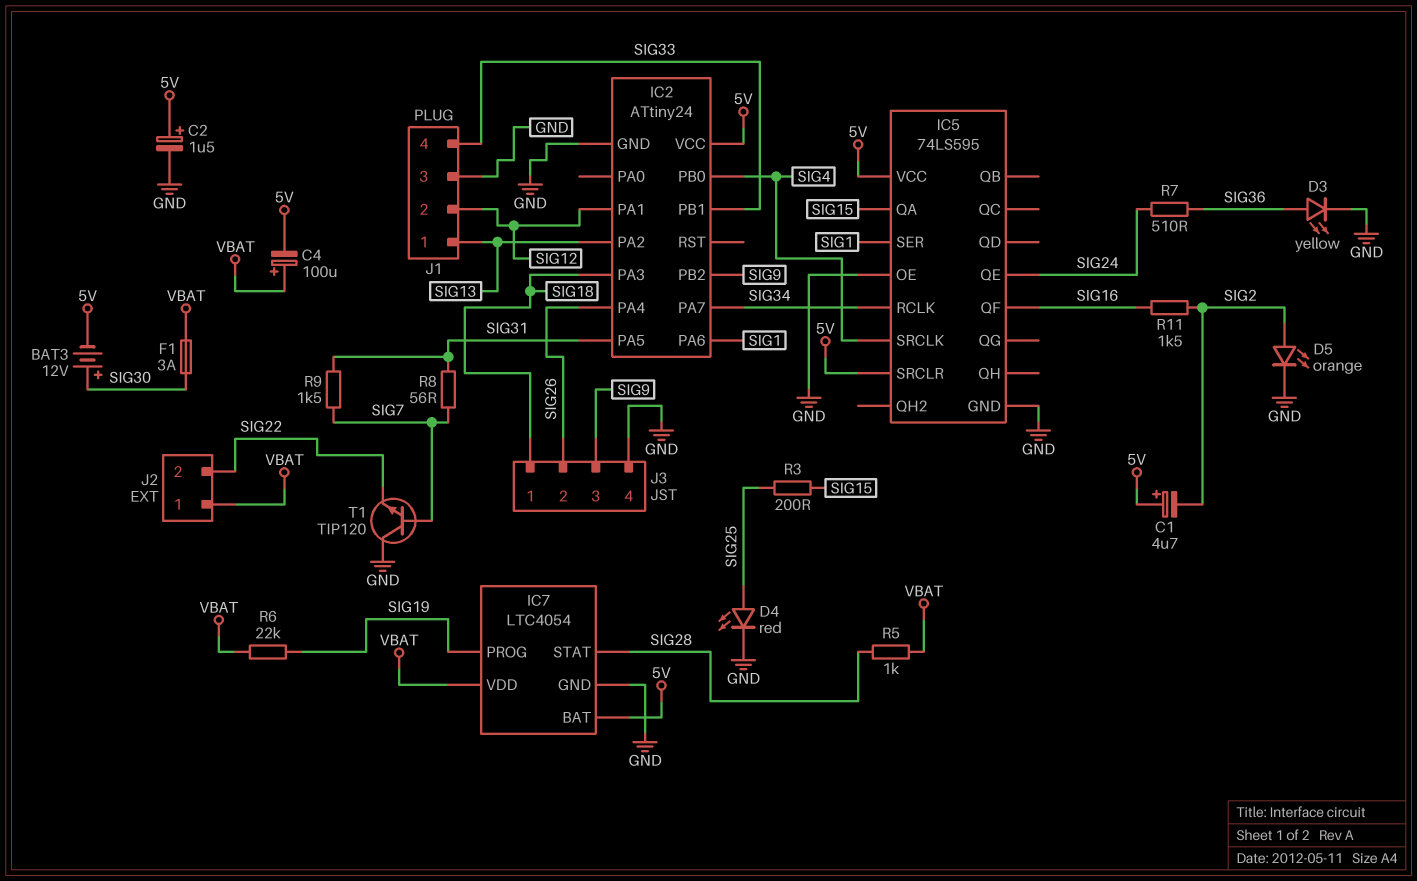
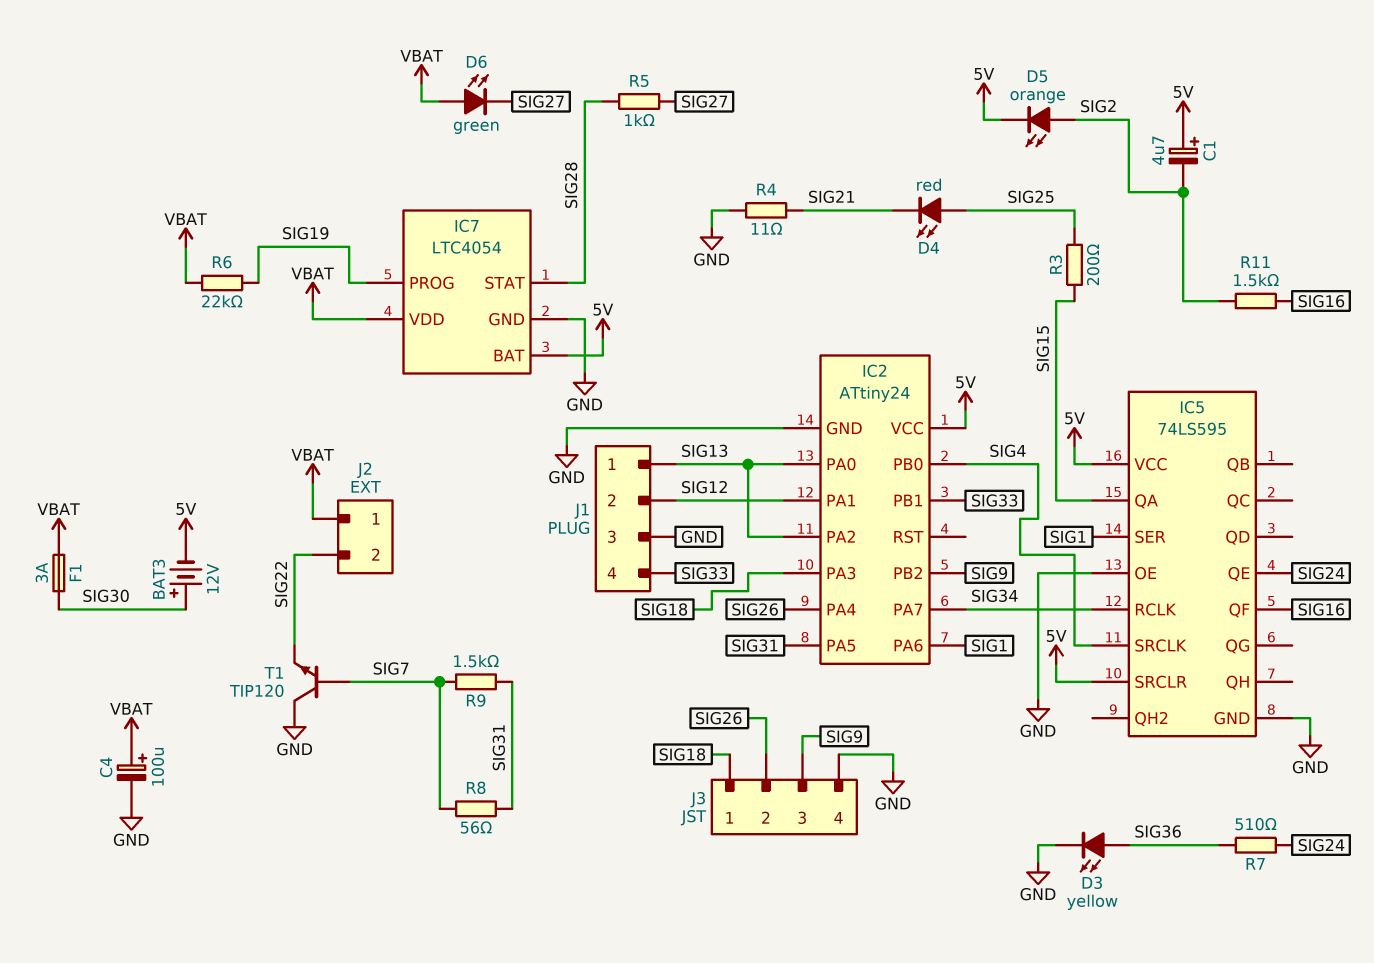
C2: 1.5uF (plus 5V, minus GND) -> none
C4: 100uF (plus VBAT, minus 5V) -> 100uF (plus VBAT, minus GND)
D4: LED red (A SIG25, K GND) -> LED red (A SIG25, K SIG21)
D5: LED orange (A SIG2, K GND) -> LED orange (A SIG2, K 5V)
D6: none -> LED green (A VBAT, K SIG27)
IC2 pin PA0: none -> SIG13
R4: none -> 11 (GND, SIG21)
R5: 1k (SIG28, VBAT) -> 1k (SIG27, SIG28)

